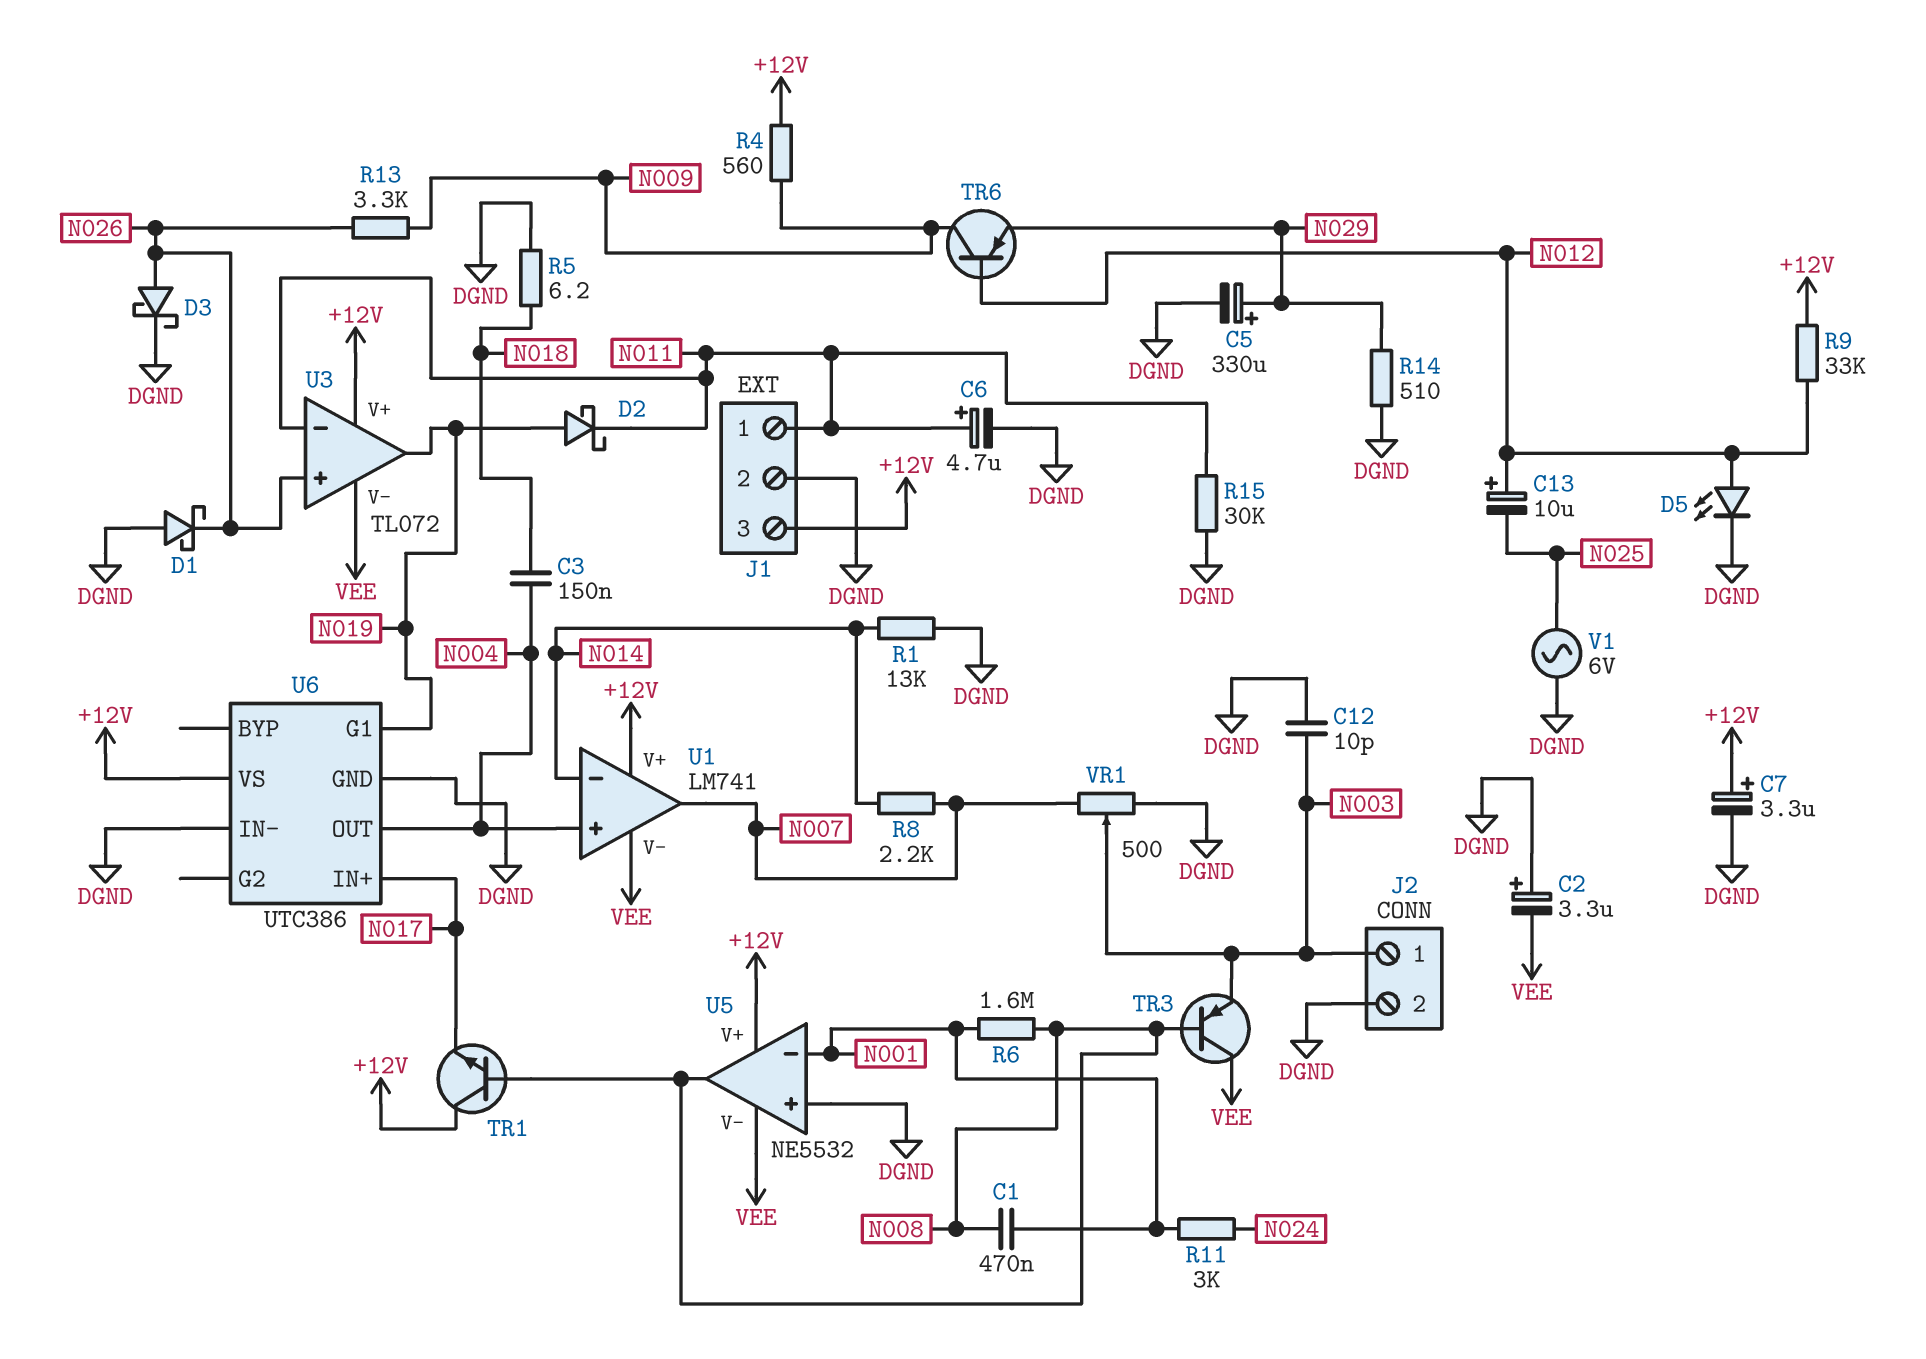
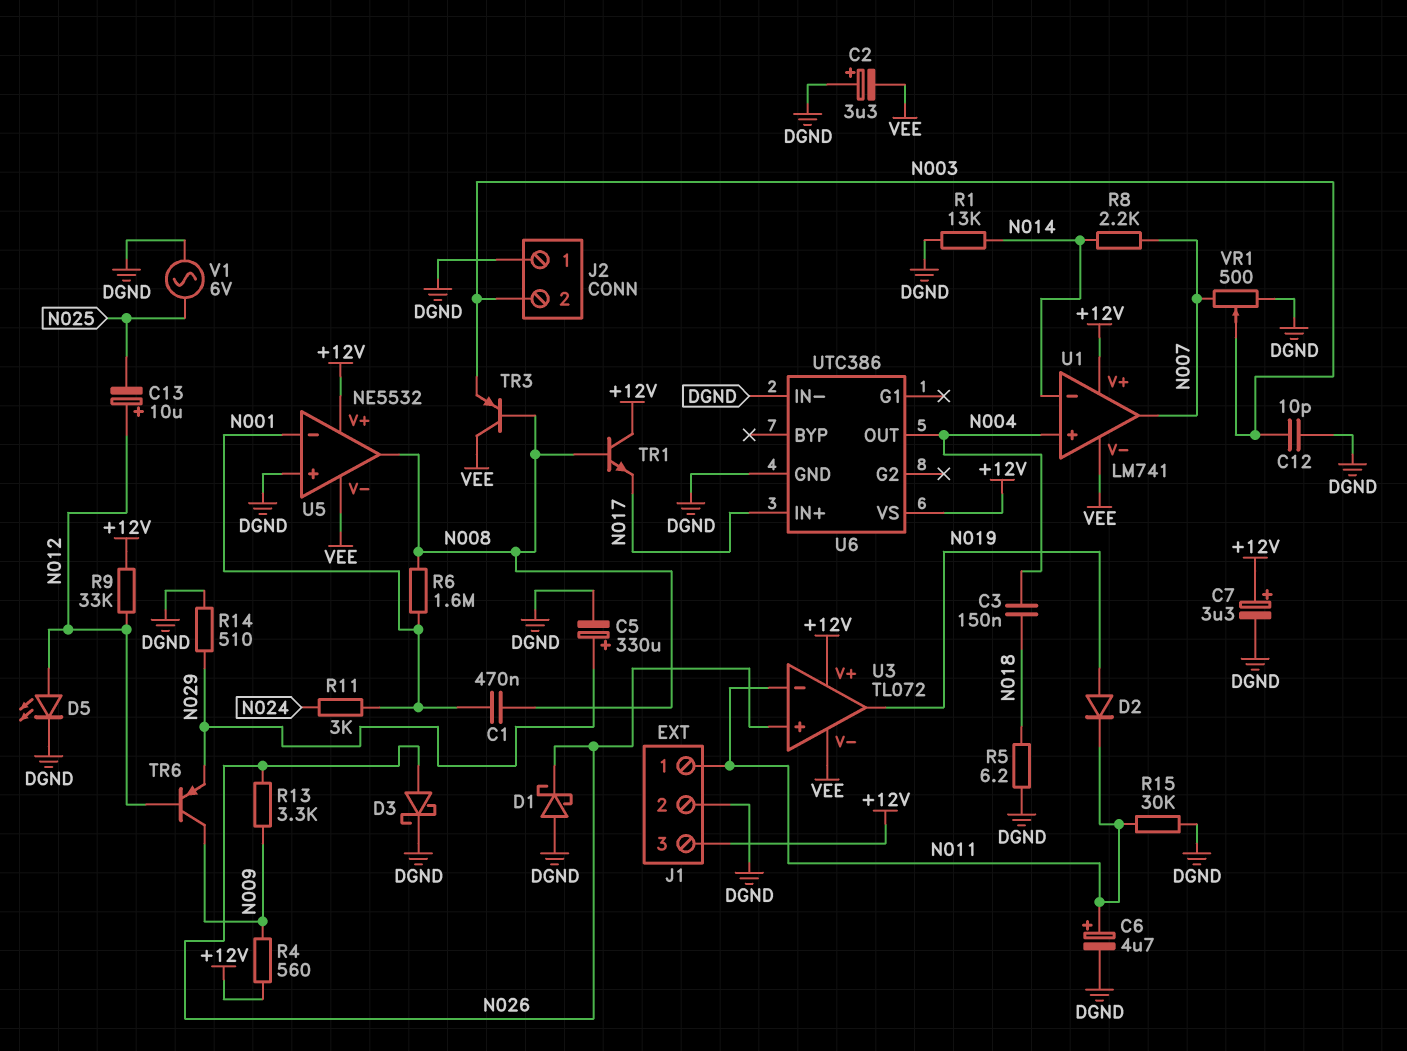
D2: schottky (A N019, K N011) -> diode (A N019, K N011)
J2 pin 1: N003 -> DGND
J2 pin 2: DGND -> N003
U6 pin G1: N019 -> none

